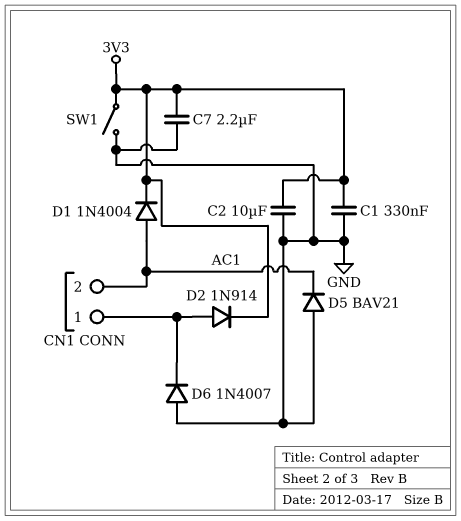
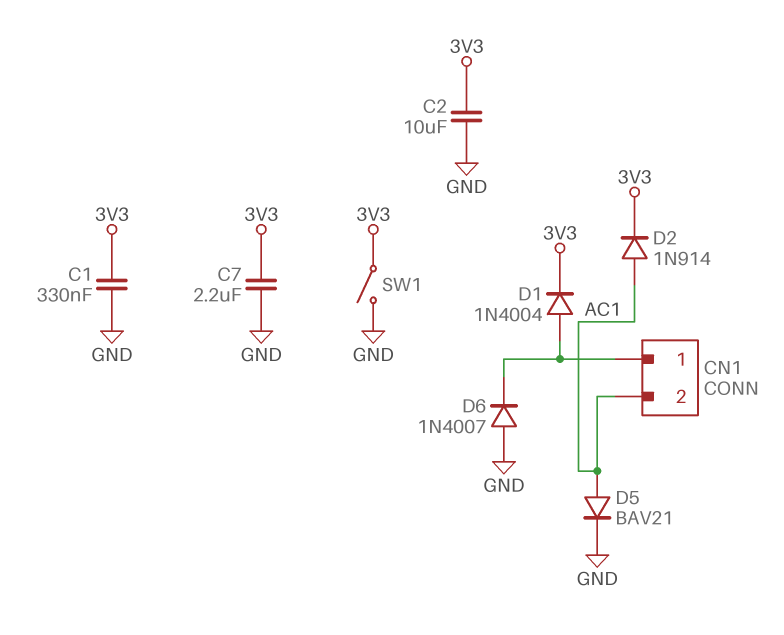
D1: diode 1N4004 (A AC1, K 3V3) -> diode 1N4004 (A CN1/1, K 3V3)
D2: diode 1N914 (A CN1/1, K 3V3) -> diode 1N914 (A AC1, K 3V3)
D5: diode BAV21 (A GND, K AC1) -> diode BAV21 (A AC1, K GND)

